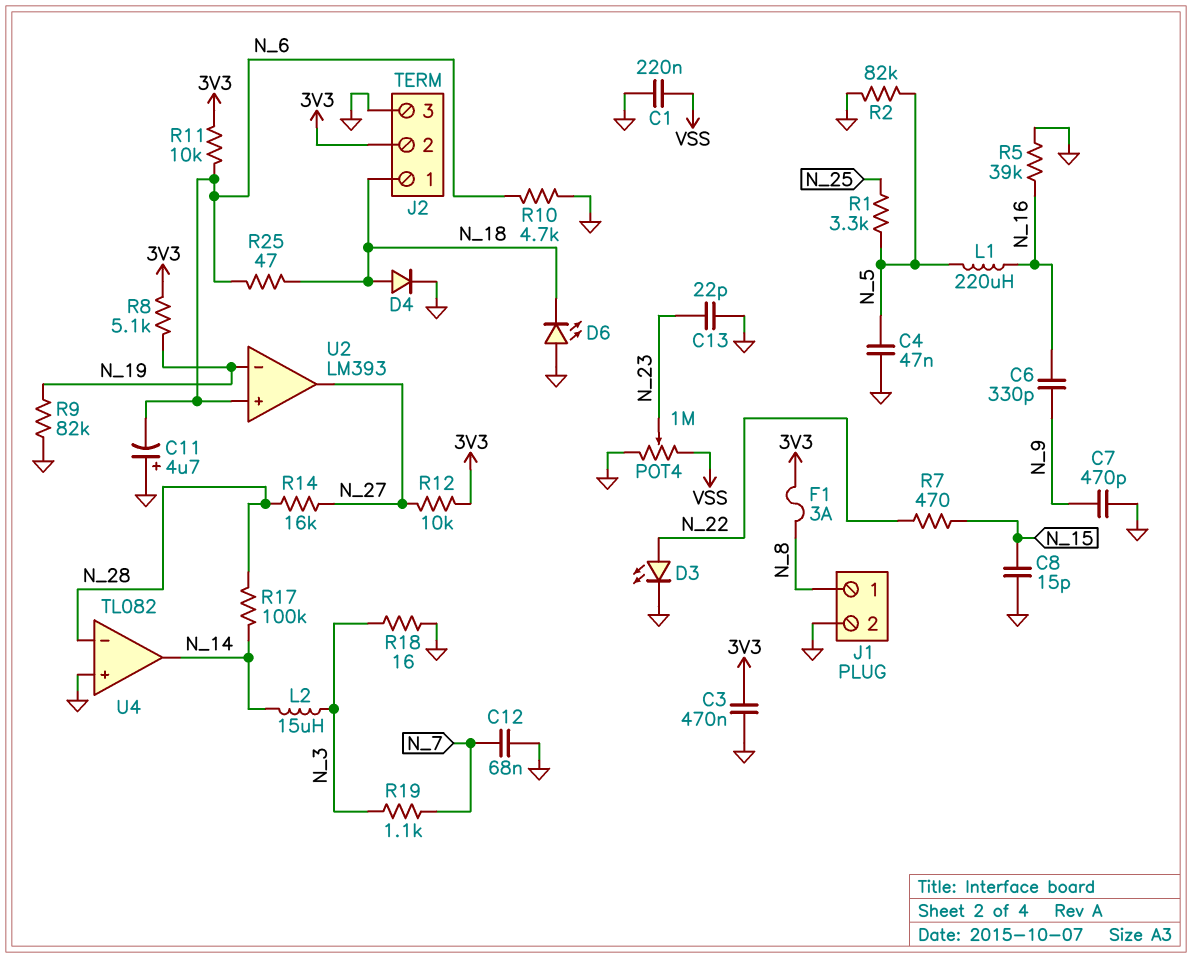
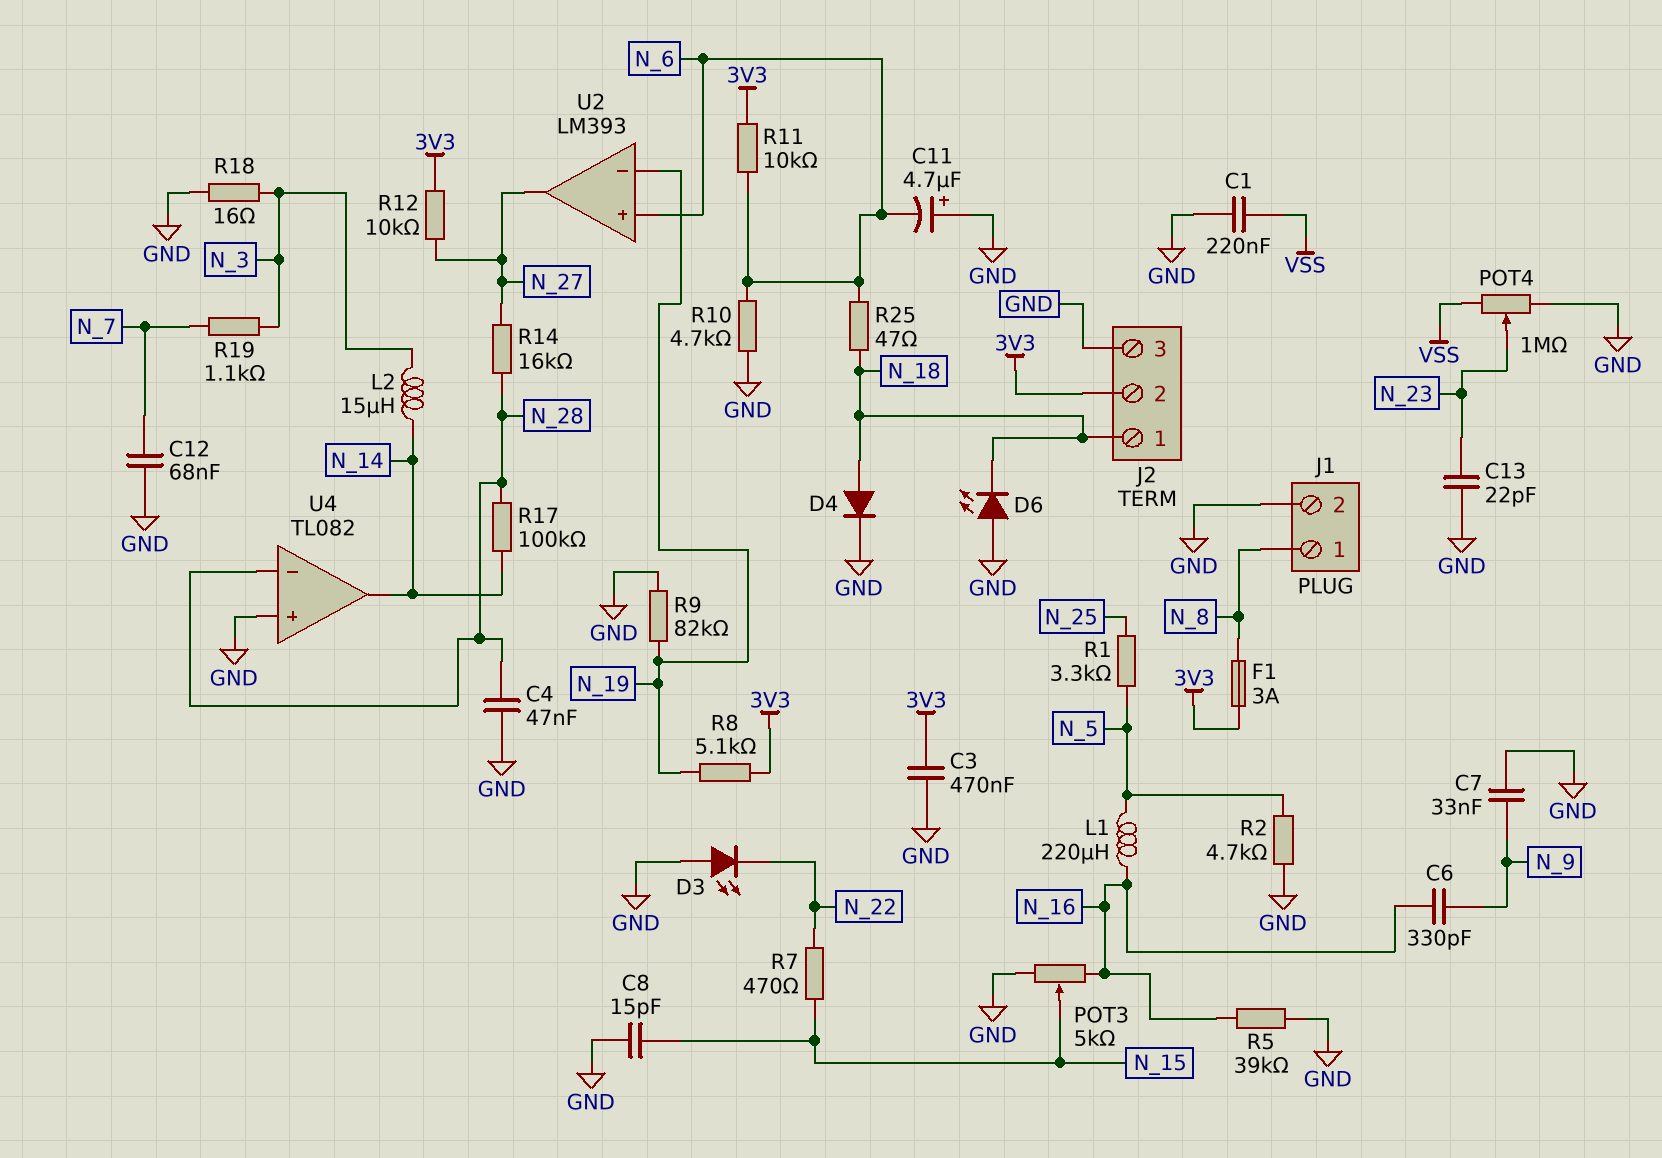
C4: 47nF (GND, N_5) -> 47nF (GND, N_28)
C7: 470pF (GND, N_9) -> 33nF (GND, N_9)
D3: LED (A N_22, K GND) -> LED (A GND, K N_22)
POT3: none -> 5k (GND, N_16, wiper N_15)
R2: 82k (GND, N_5) -> 4.7k (GND, N_5)

